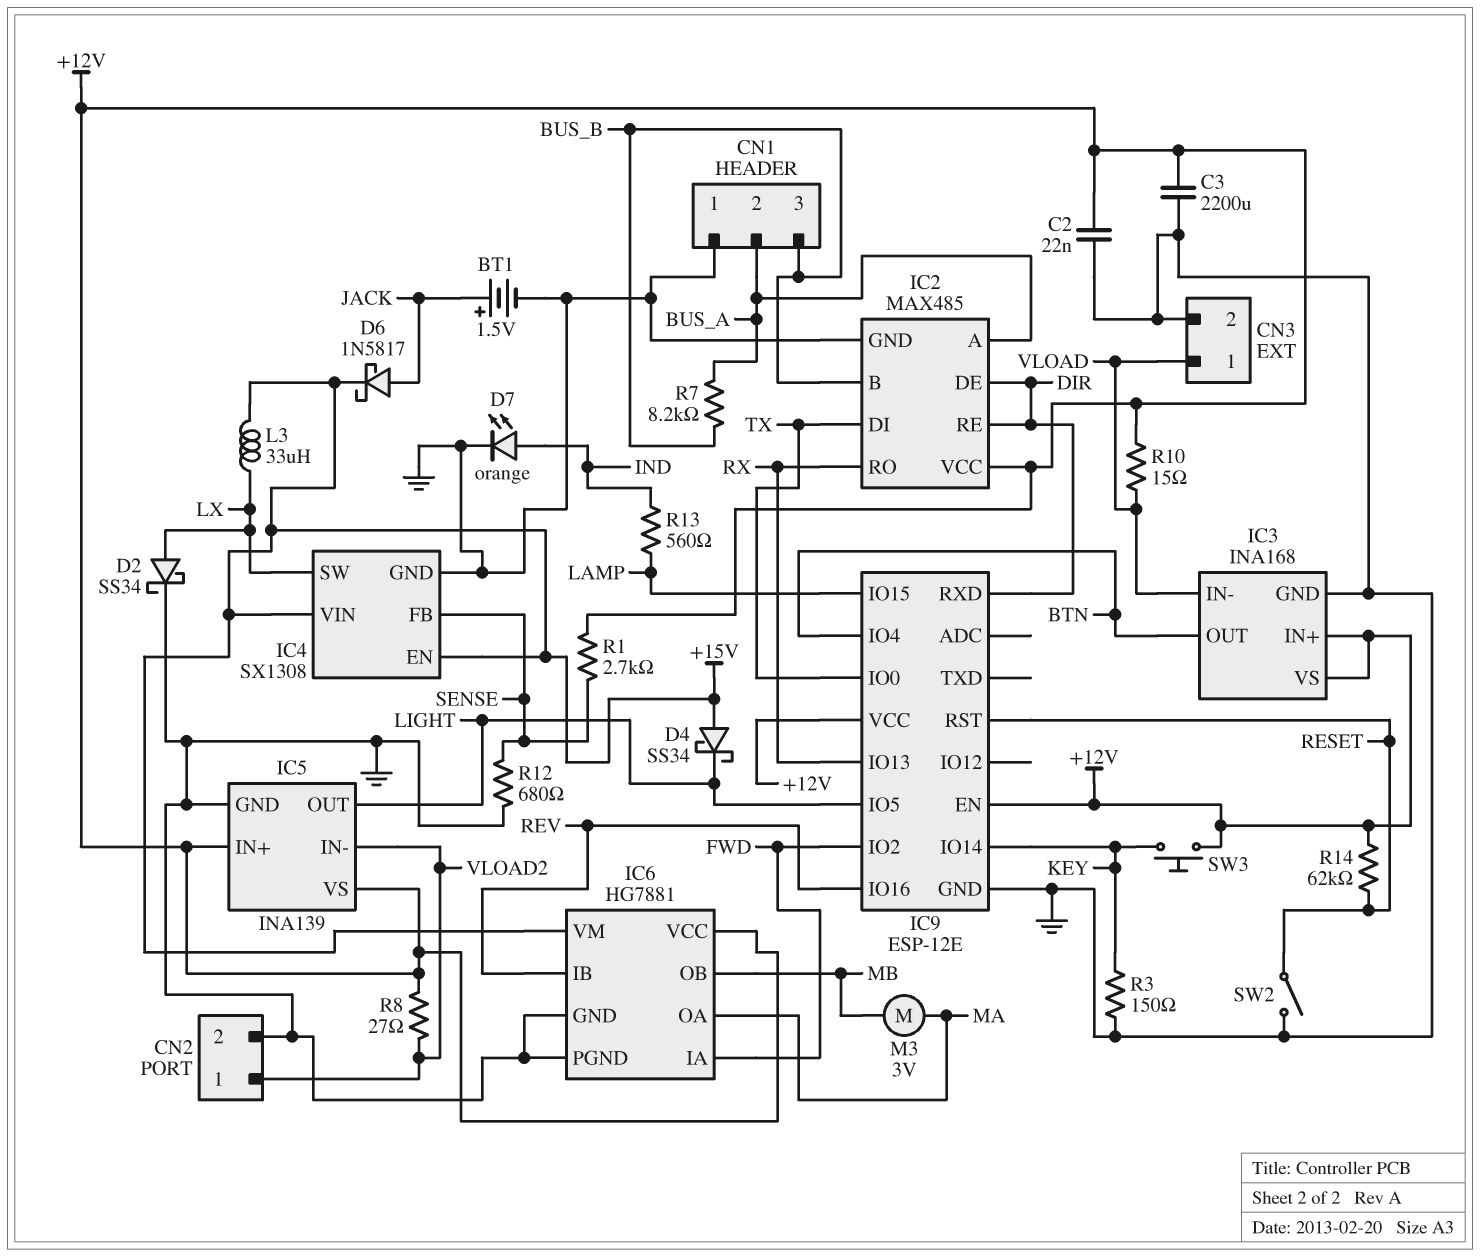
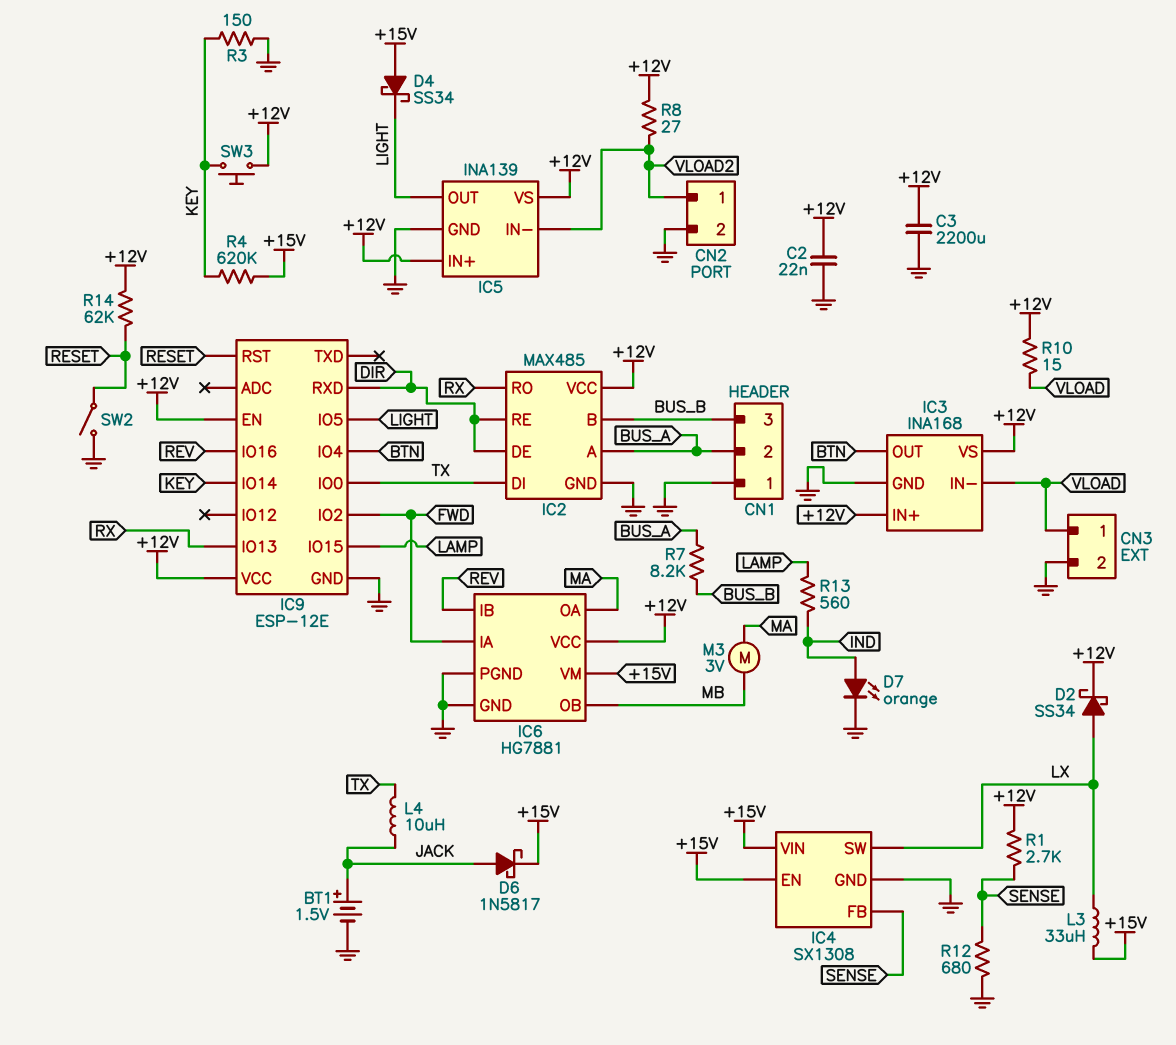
D2: schottky SS34 (A LX, K GND) -> schottky SS34 (A LX, K +12V)
L4: none -> 10uH (JACK, TX)
R4: none -> 620k (+15V, KEY)

